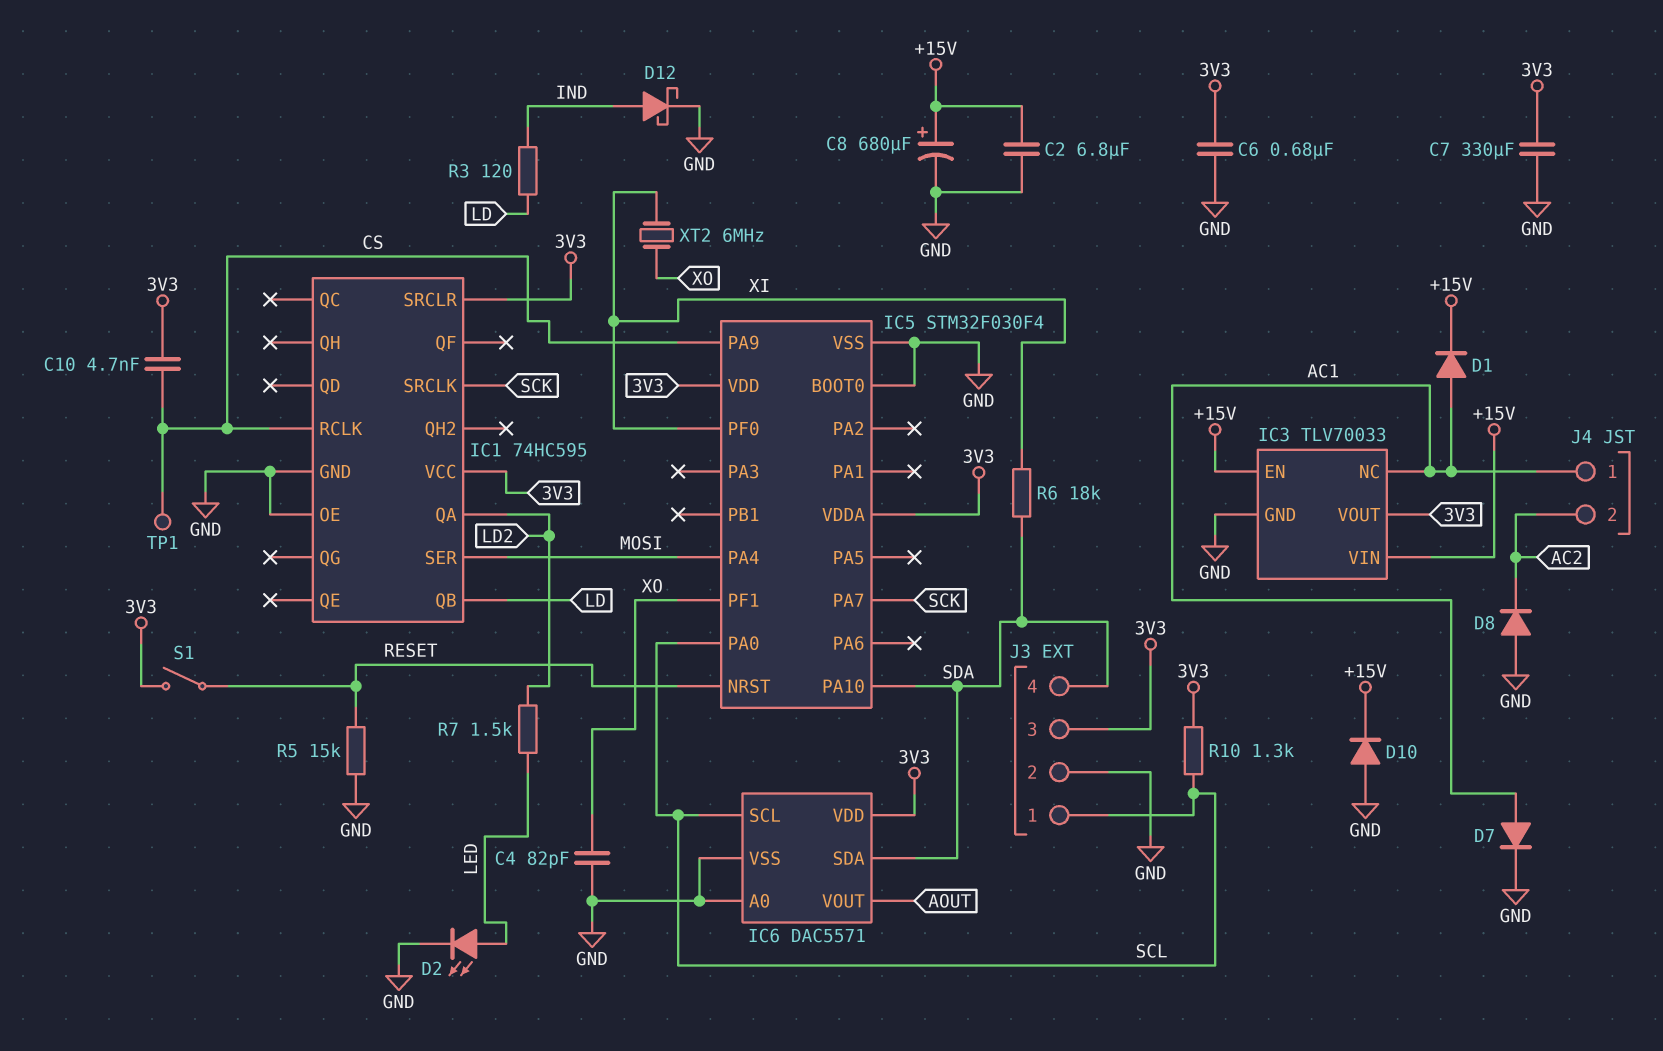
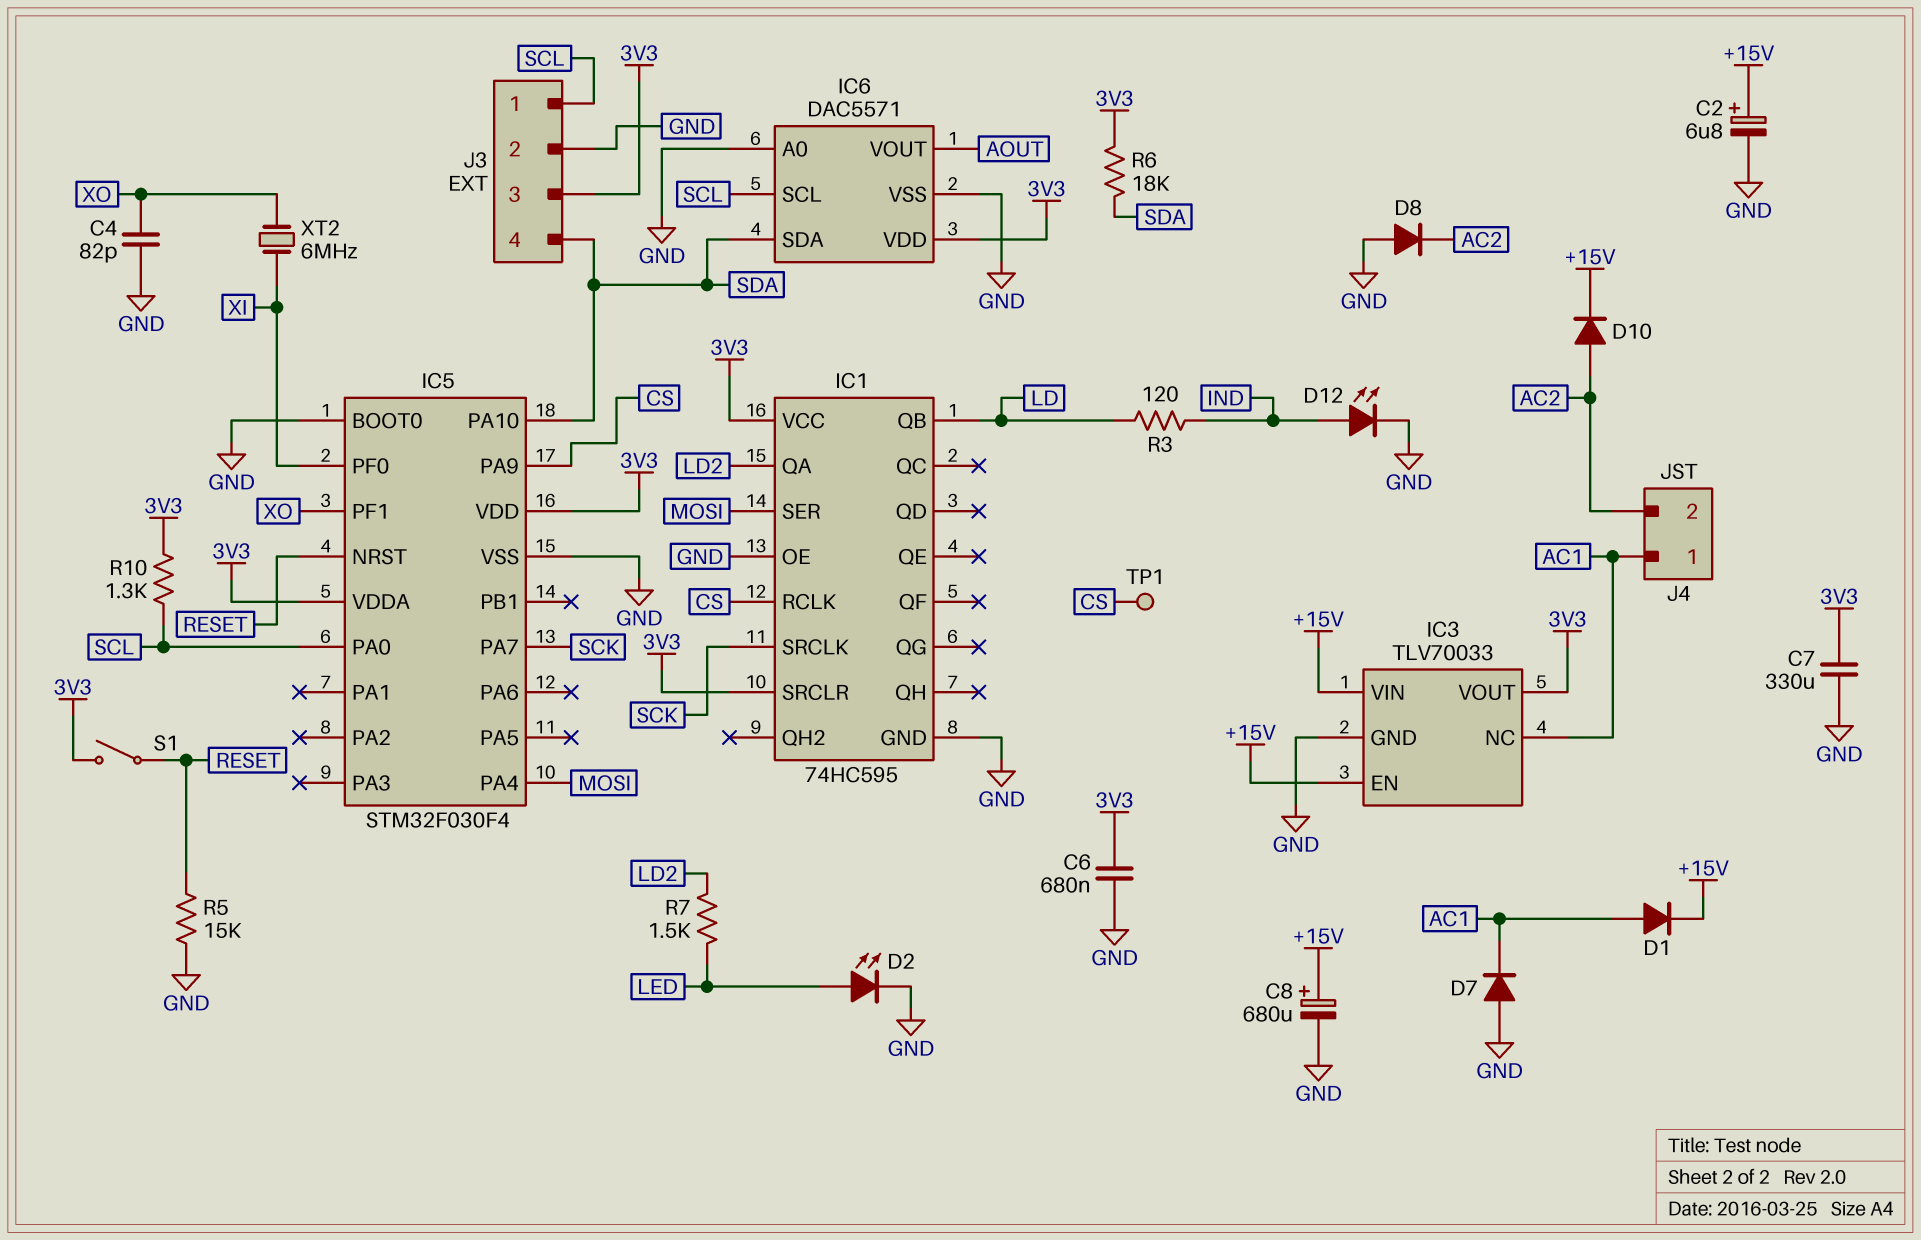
C2: 6.8uF (+15V, GND) -> 6.8uF (plus +15V, minus GND)
C10: 4.7nF (3V3, CS) -> none
D7: diode (A AC1, K GND) -> diode (A GND, K AC1)
D10: diode (A GND, K +15V) -> diode (A AC2, K +15V)
D12: schottky (A IND, K GND) -> LED (A IND, K GND)
R6: 18k (SDA, XI) -> 18k (3V3, SDA)

